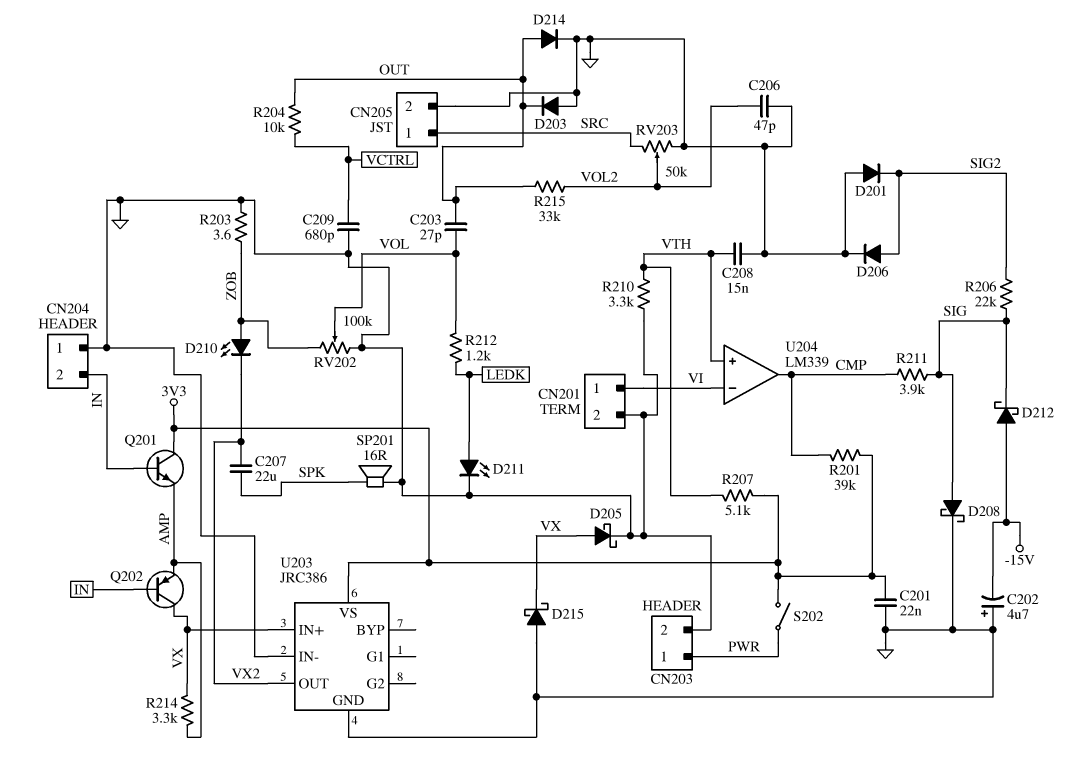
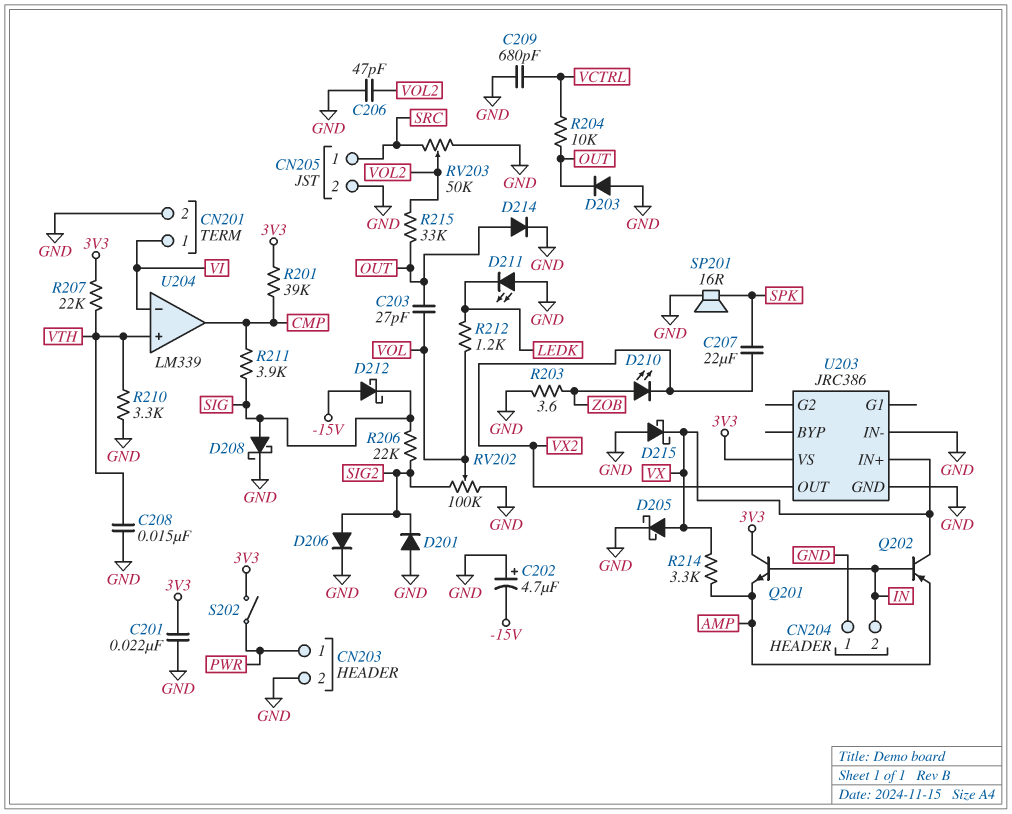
D211: LED (A LEDK, K GND) -> LED (A GND, K LEDK)
R207: 5.1k (3V3, VTH) -> 22k (3V3, VTH)
RV202: 100k (GND, ZOB, wiper VOL) -> 100k (GND, SIG2, wiper VOL)

